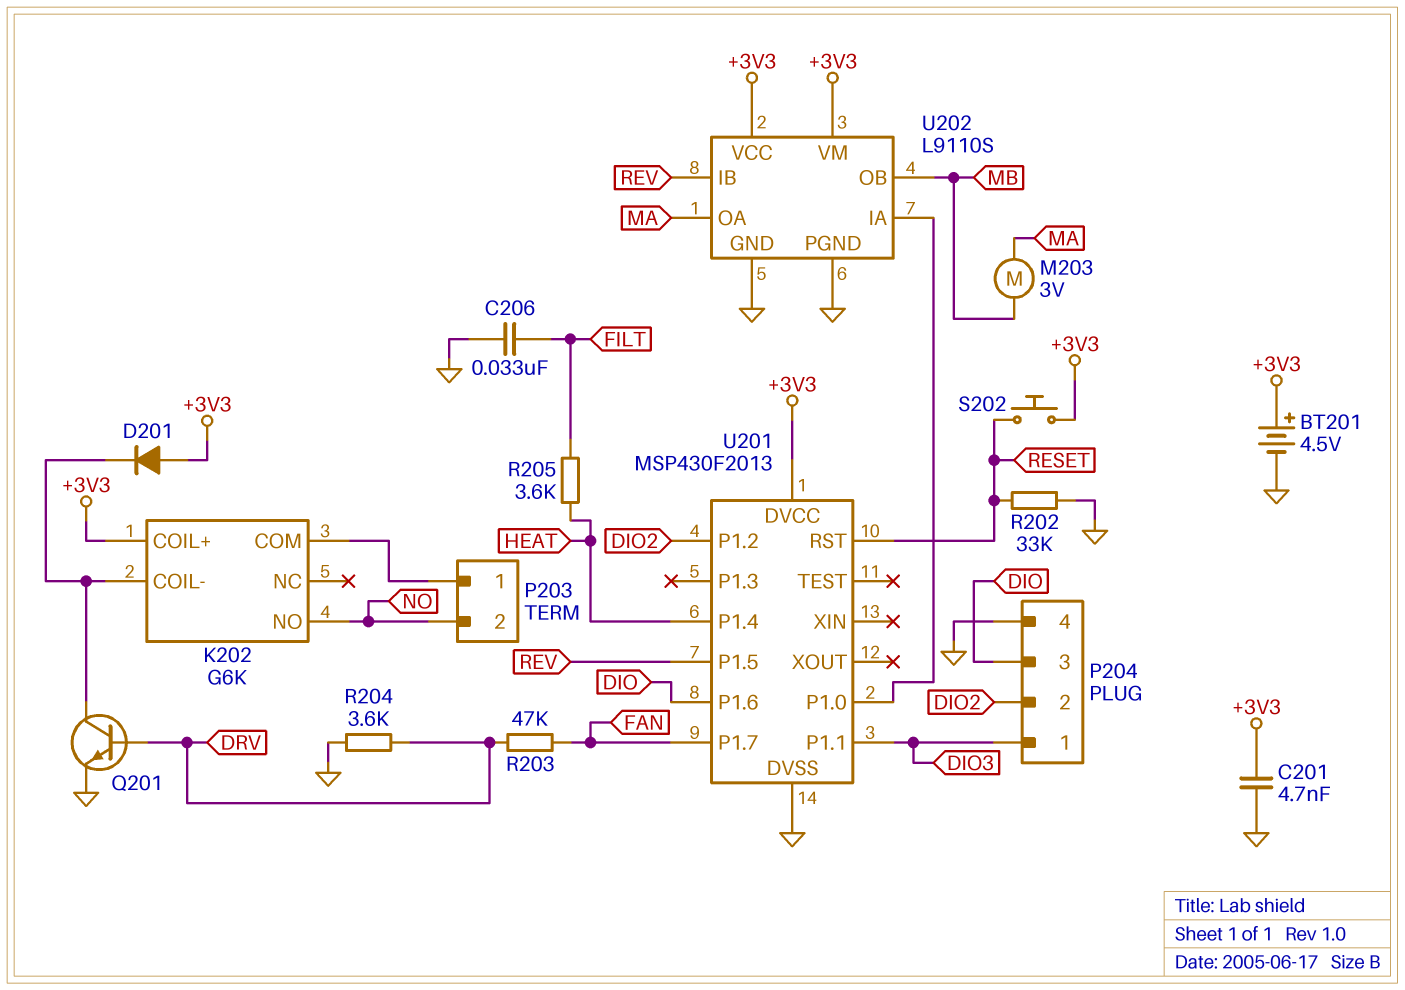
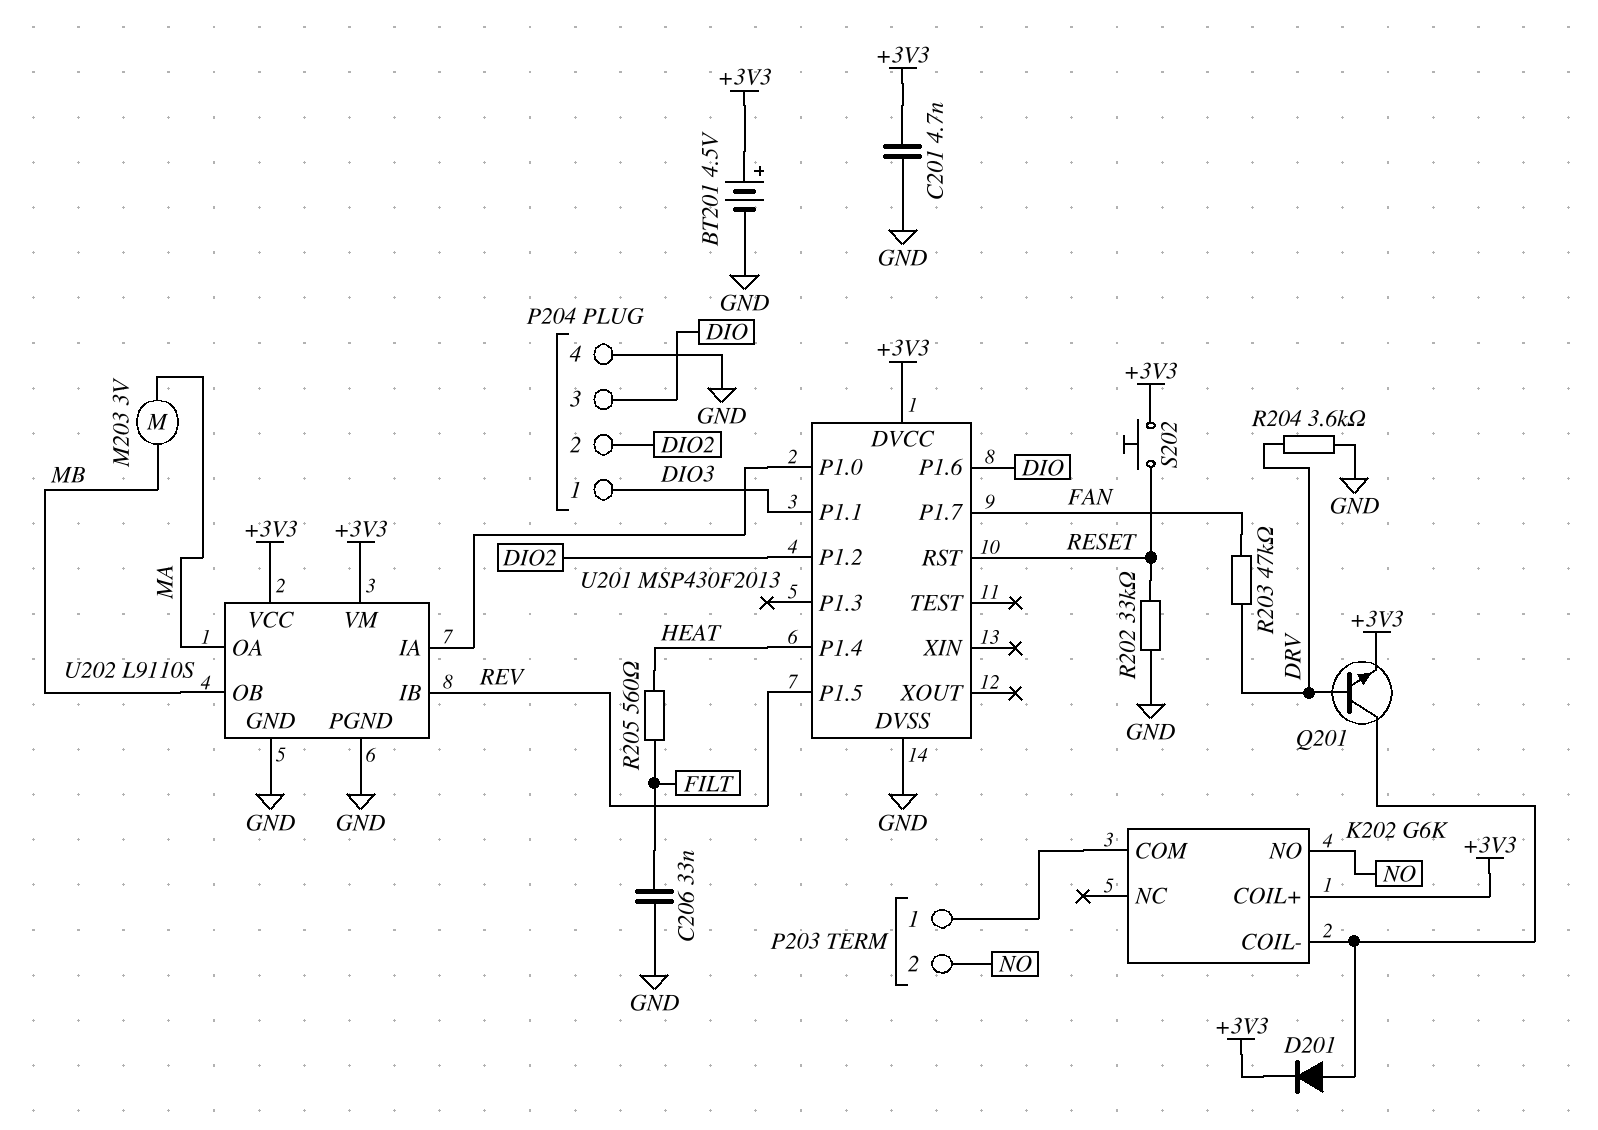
D201: diode (A +3V3, K K202/COIL-) -> diode (A K202/COIL-, K +3V3)
Q201: NPN (B DRV, C K202/COIL-, E GND) -> NPN (B DRV, C K202/COIL-, E +3V3)
R205: 3.6k (FILT, HEAT) -> 560 (FILT, HEAT)

